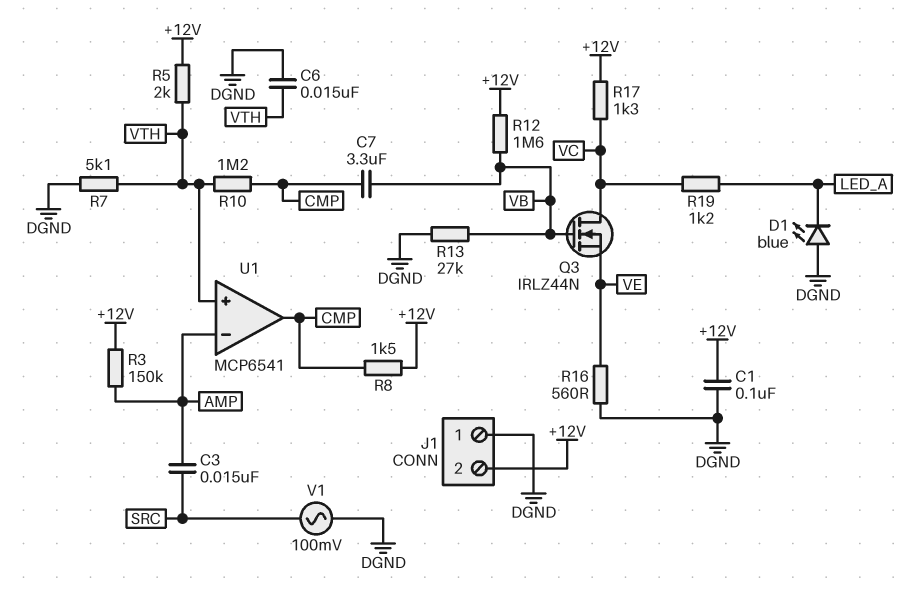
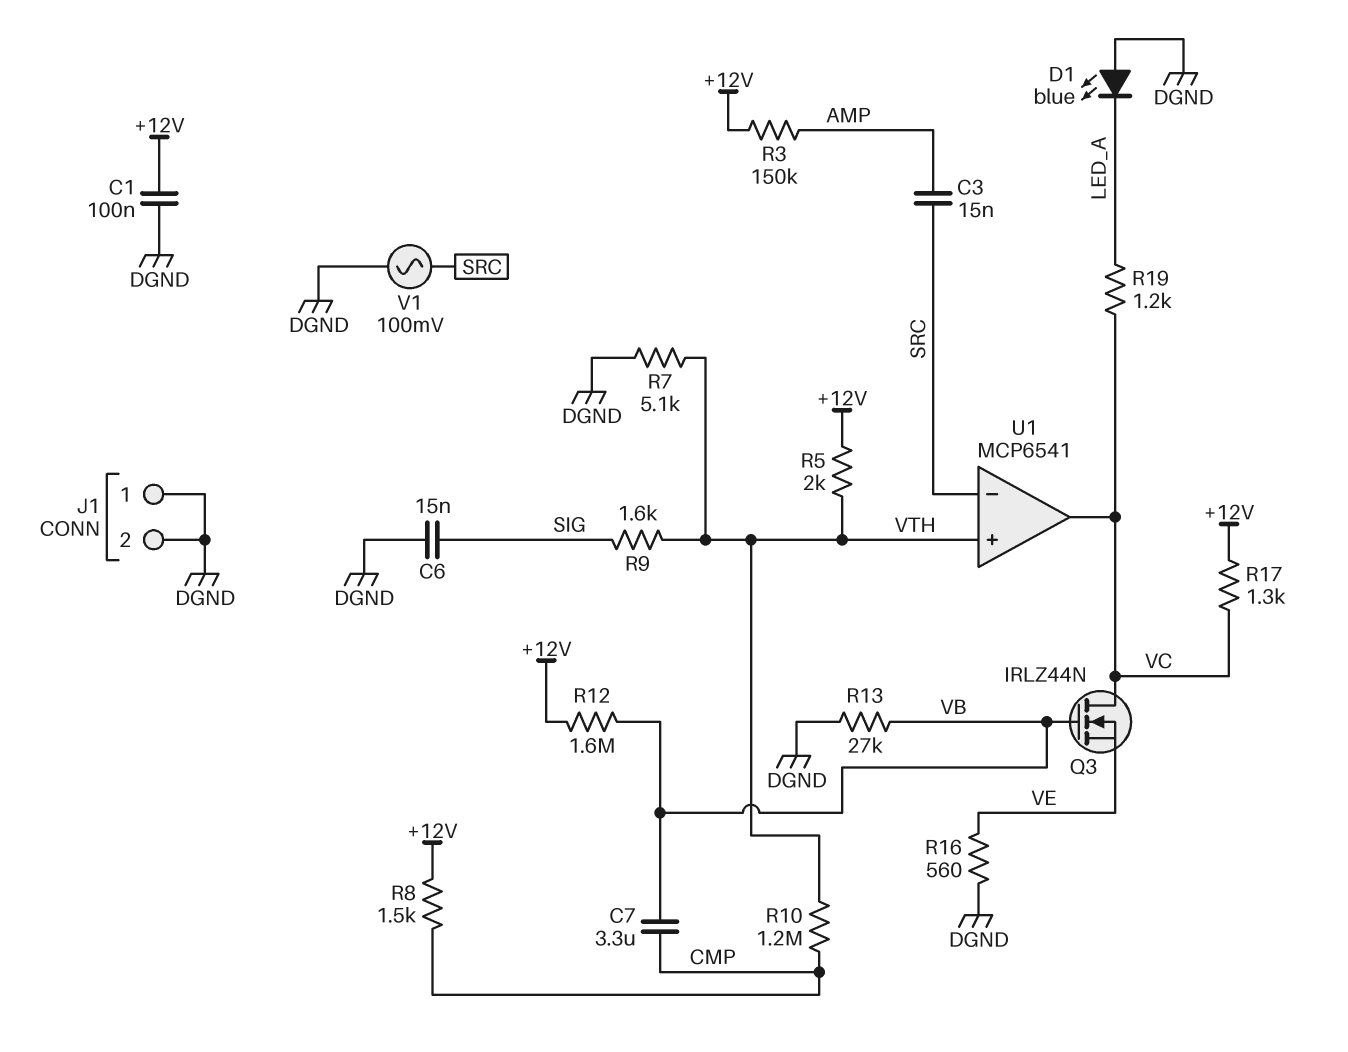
C6: 15nF (DGND, VTH) -> 15nF (DGND, SIG)
J1 pin 2: +12V -> DGND
R9: none -> 1.6k (SIG, VTH)
U1 pin in-: AMP -> SRC
U1 pin out: CMP -> VC

